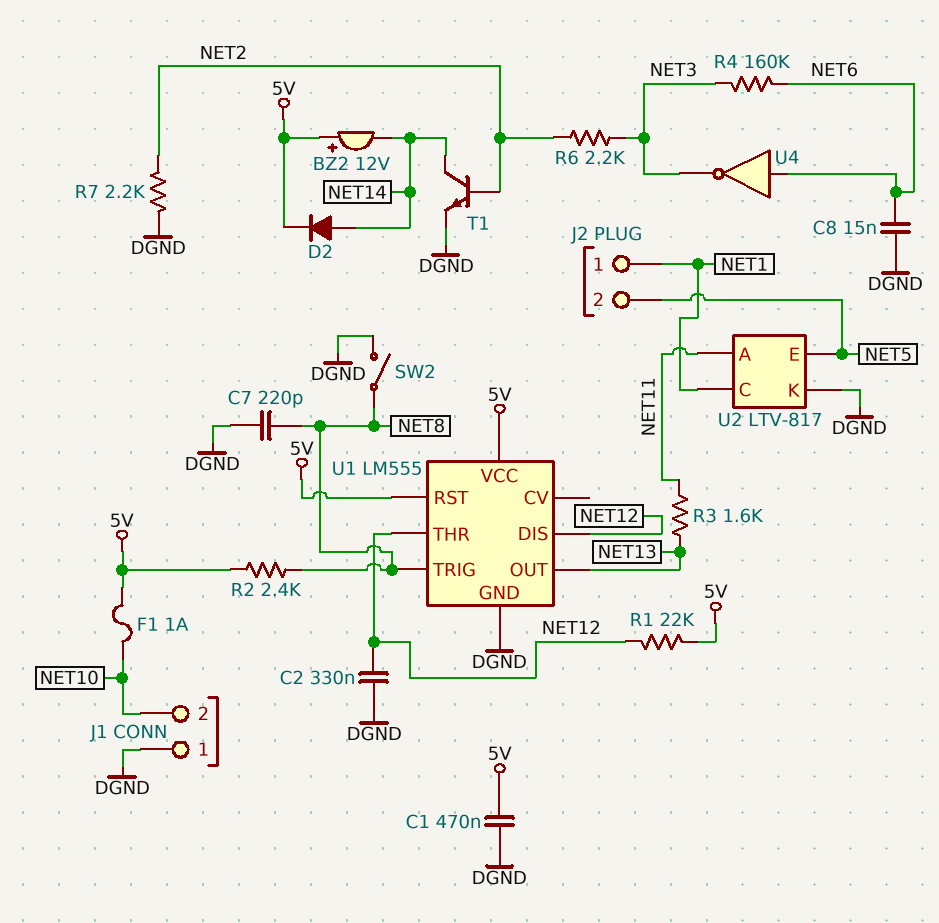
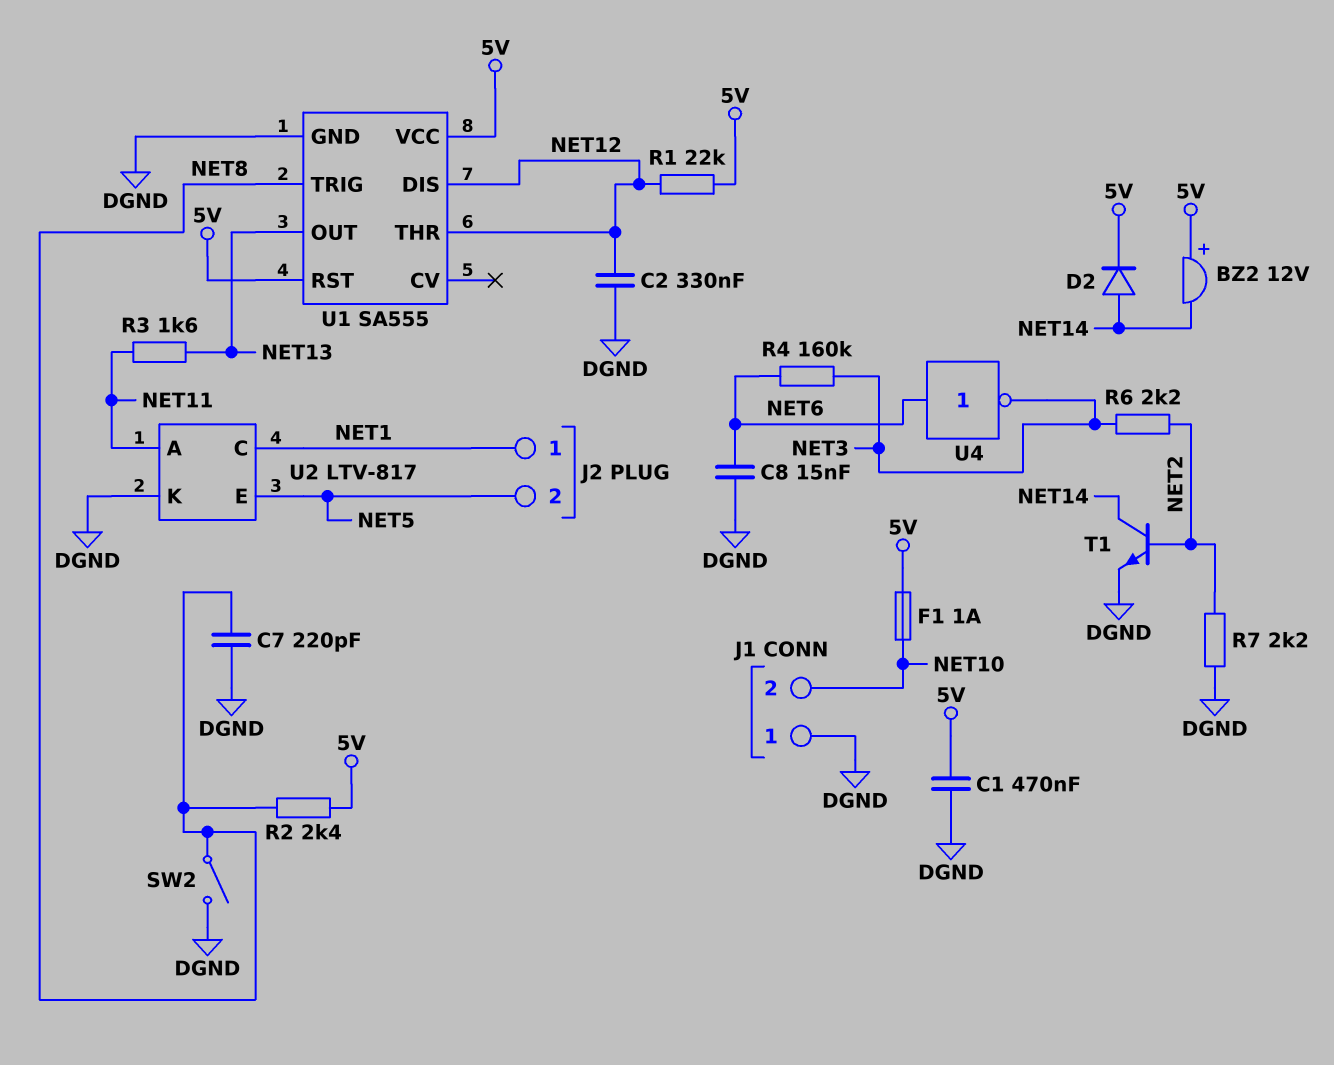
U1: LM555 -> SA555

